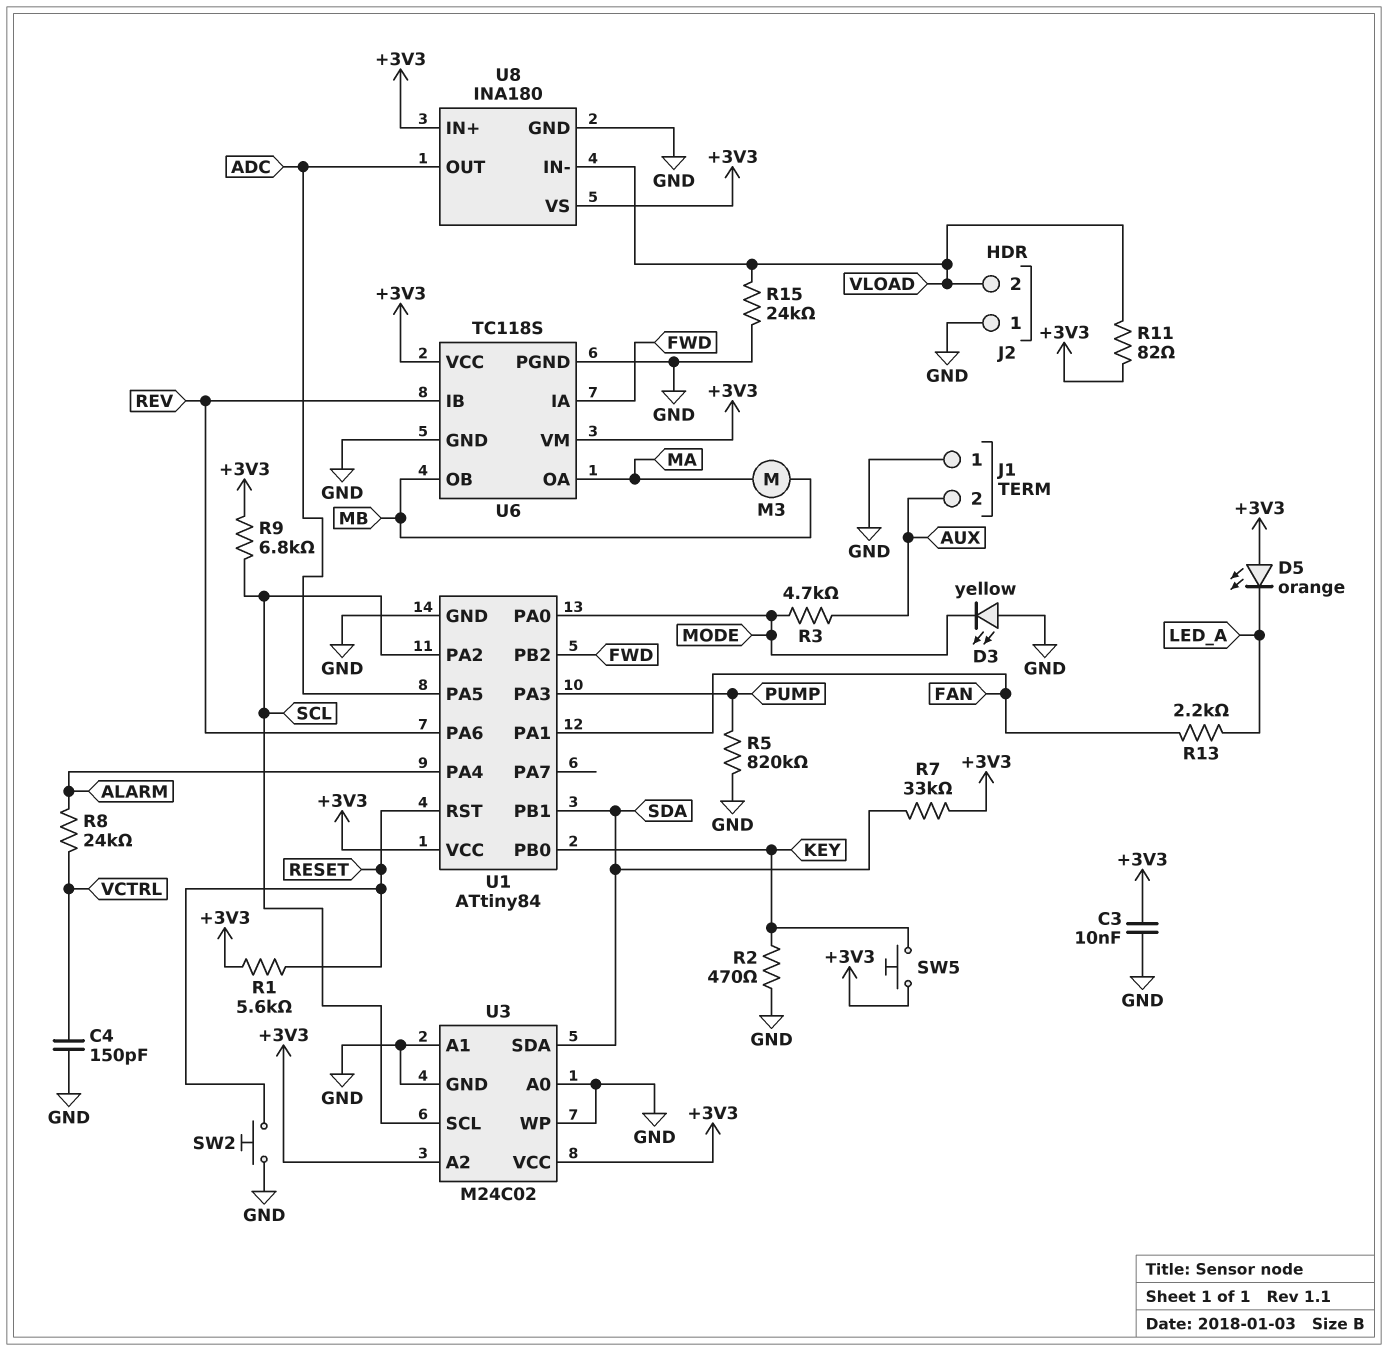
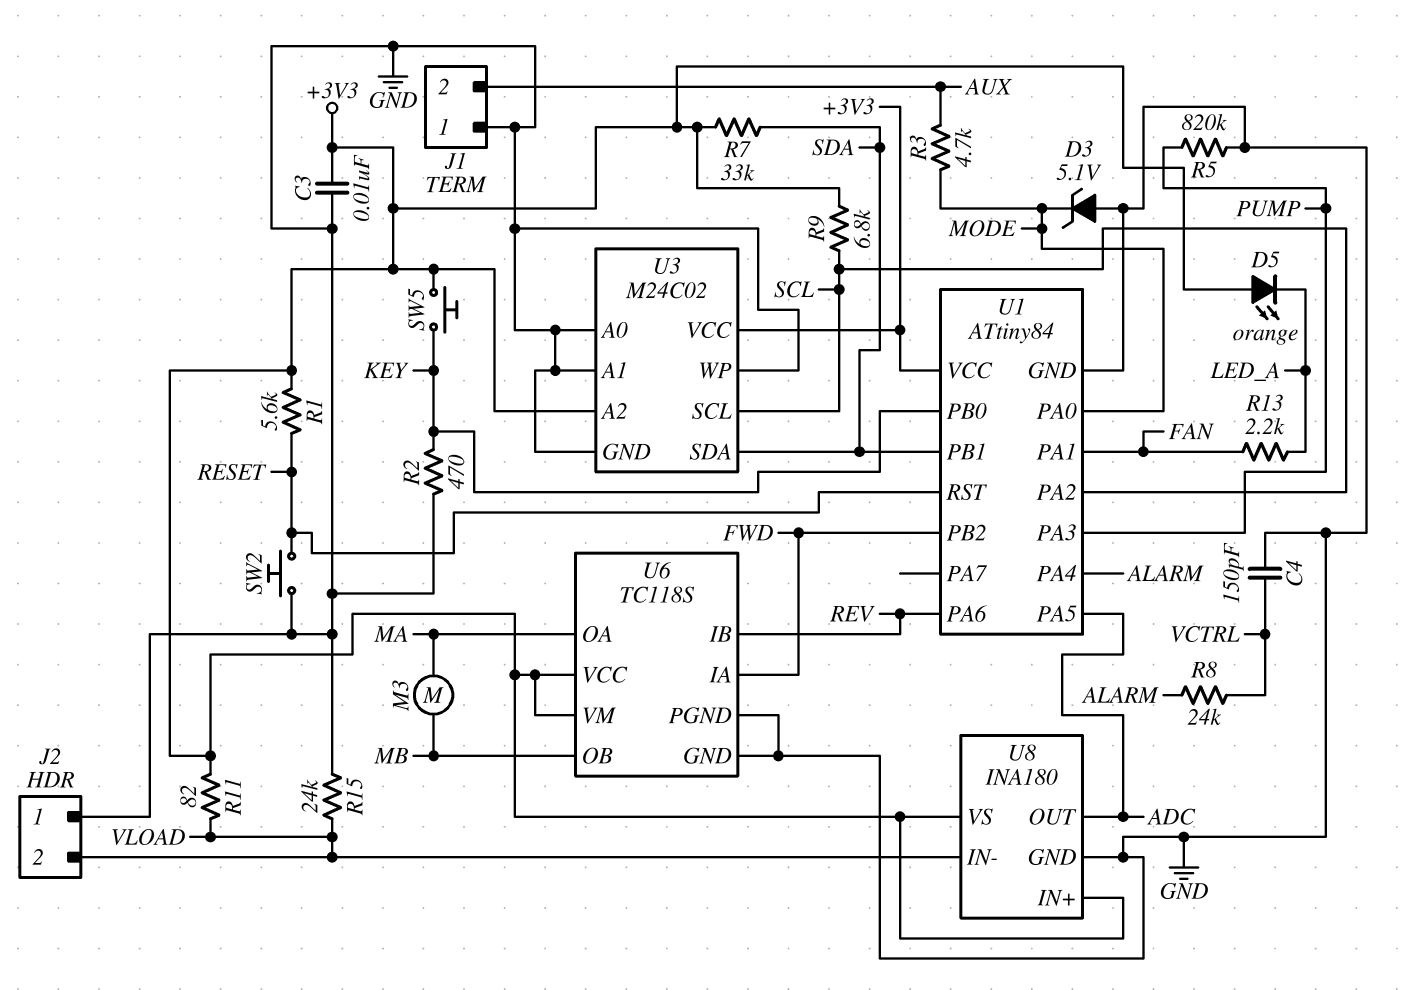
D3: LED yellow (A GND, K MODE) -> zener 5.1V (A GND, K MODE)

